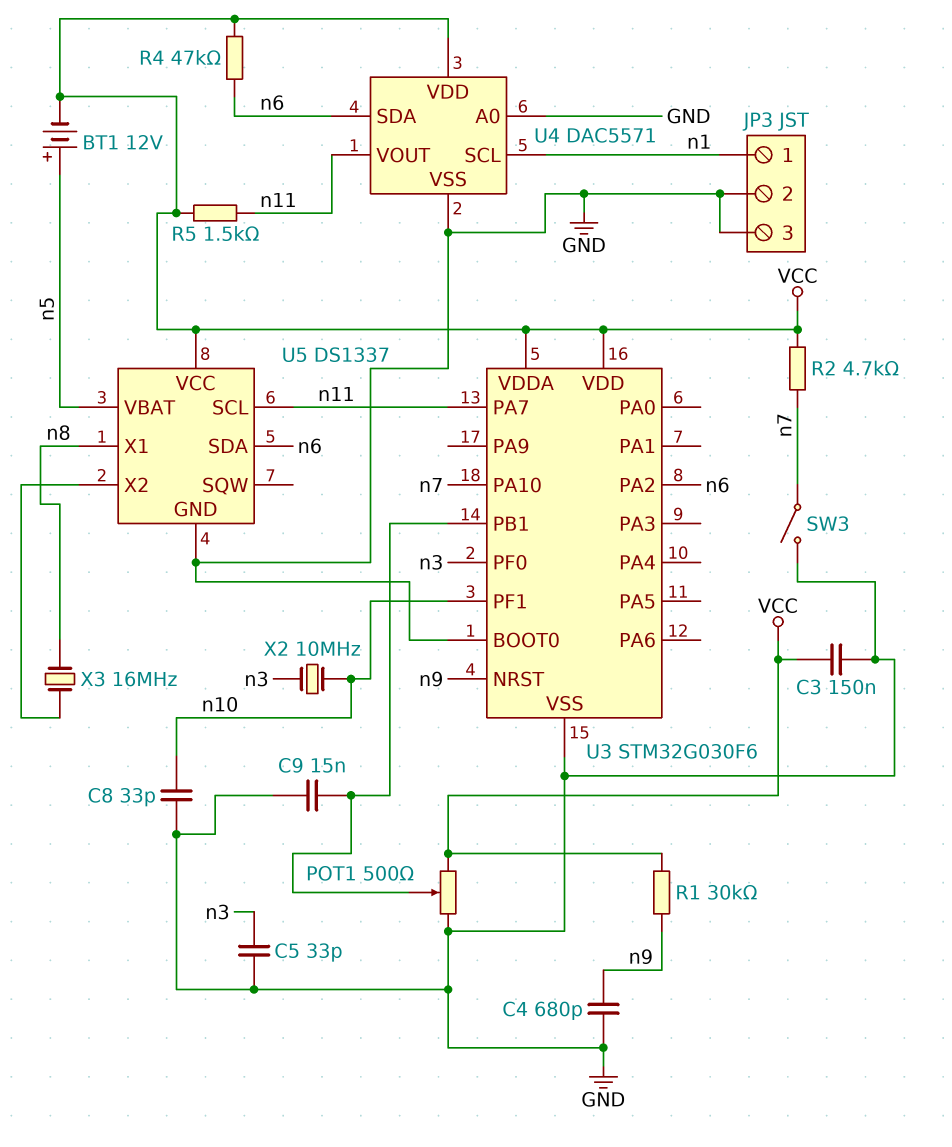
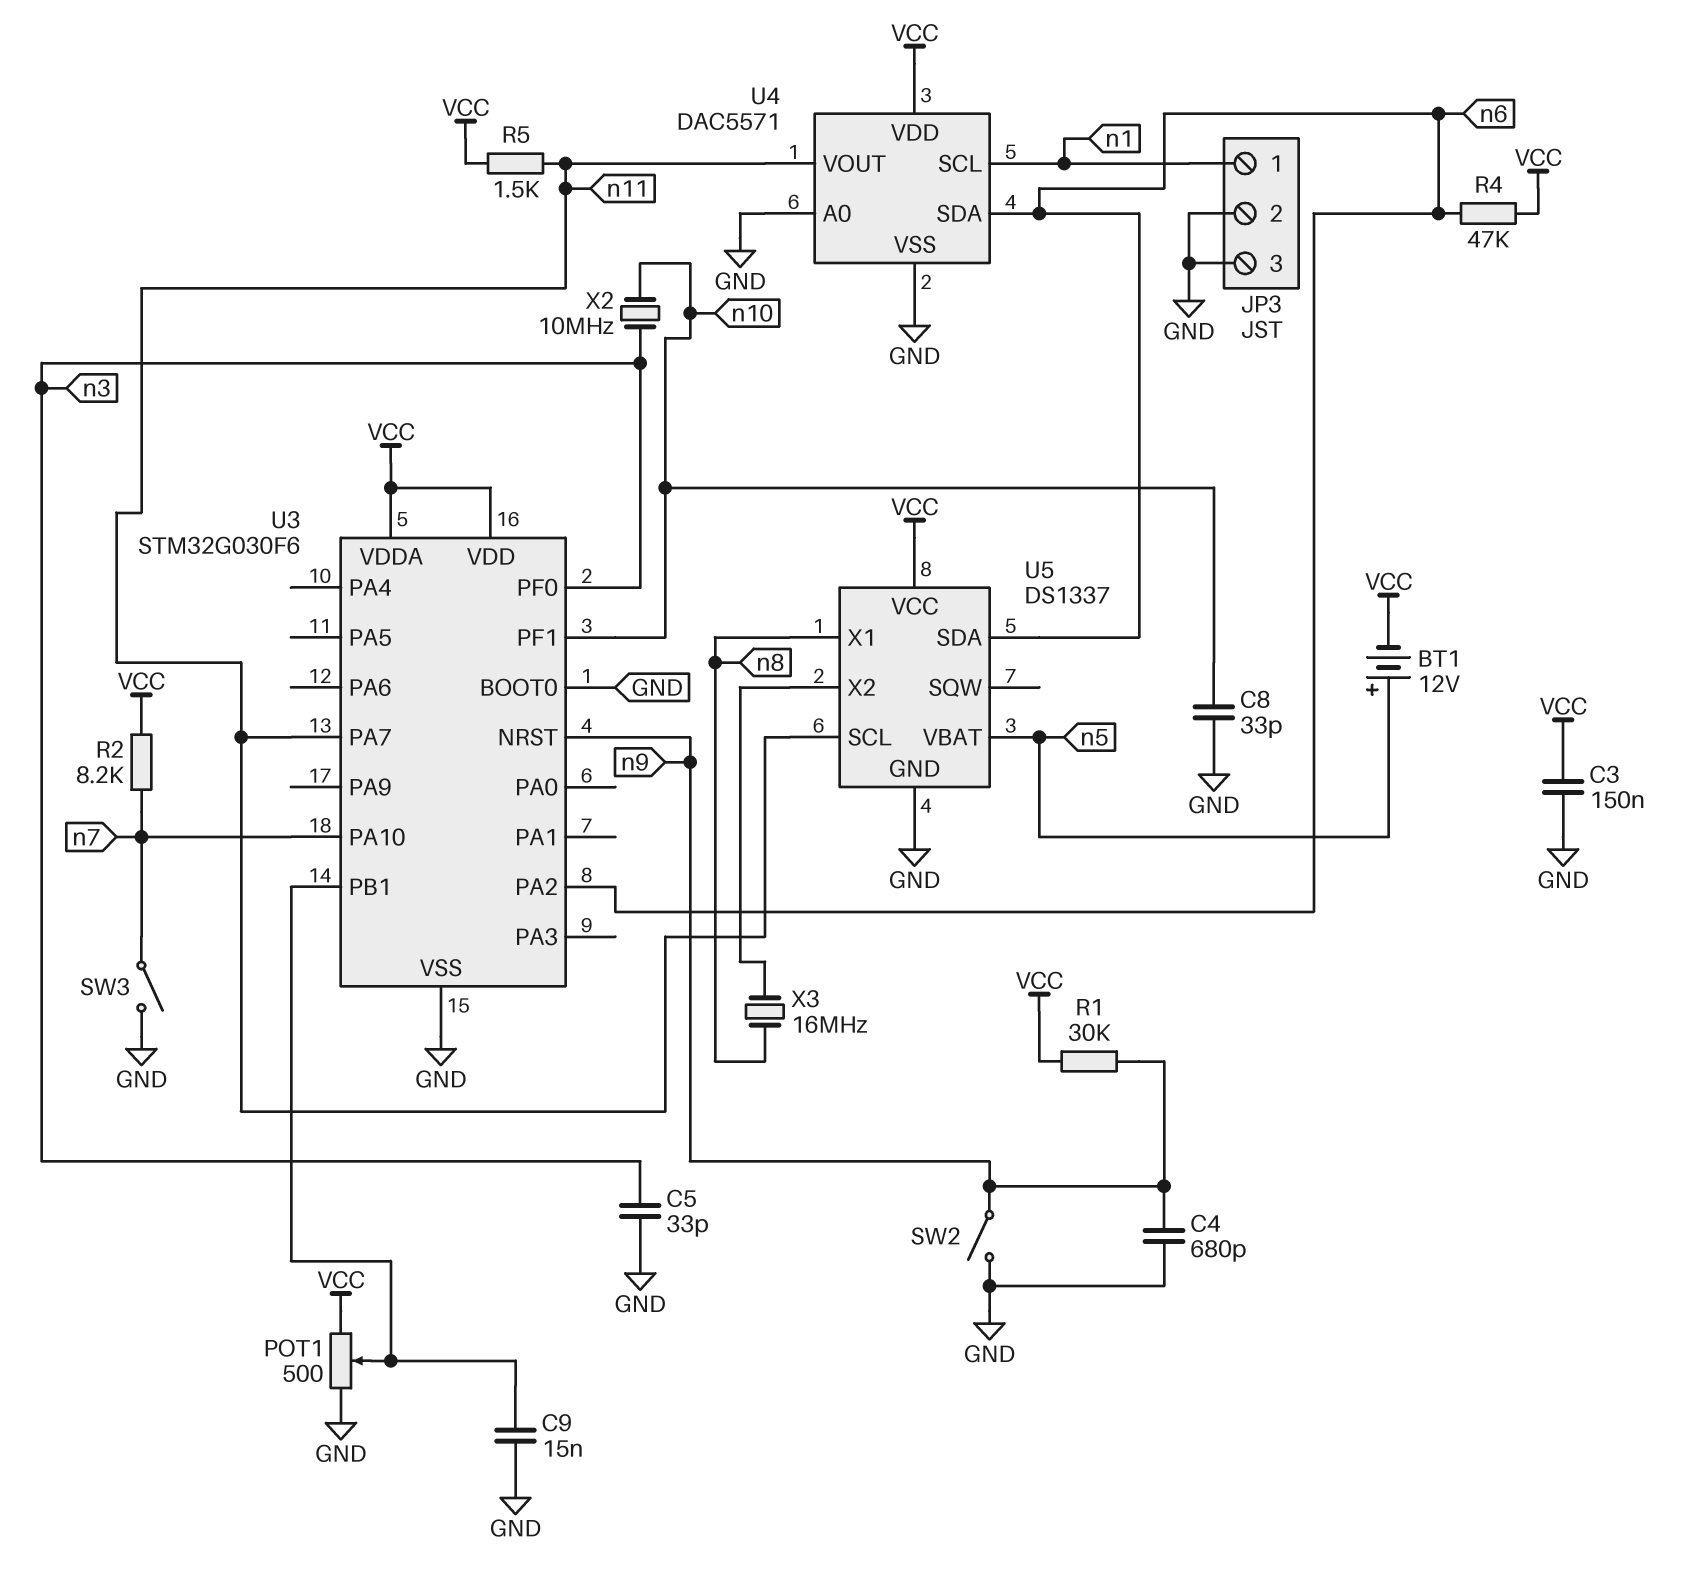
R2: 4.7k (VCC, n7) -> 8.2k (VCC, n7)
SW2: none -> switch (GND, n9)

